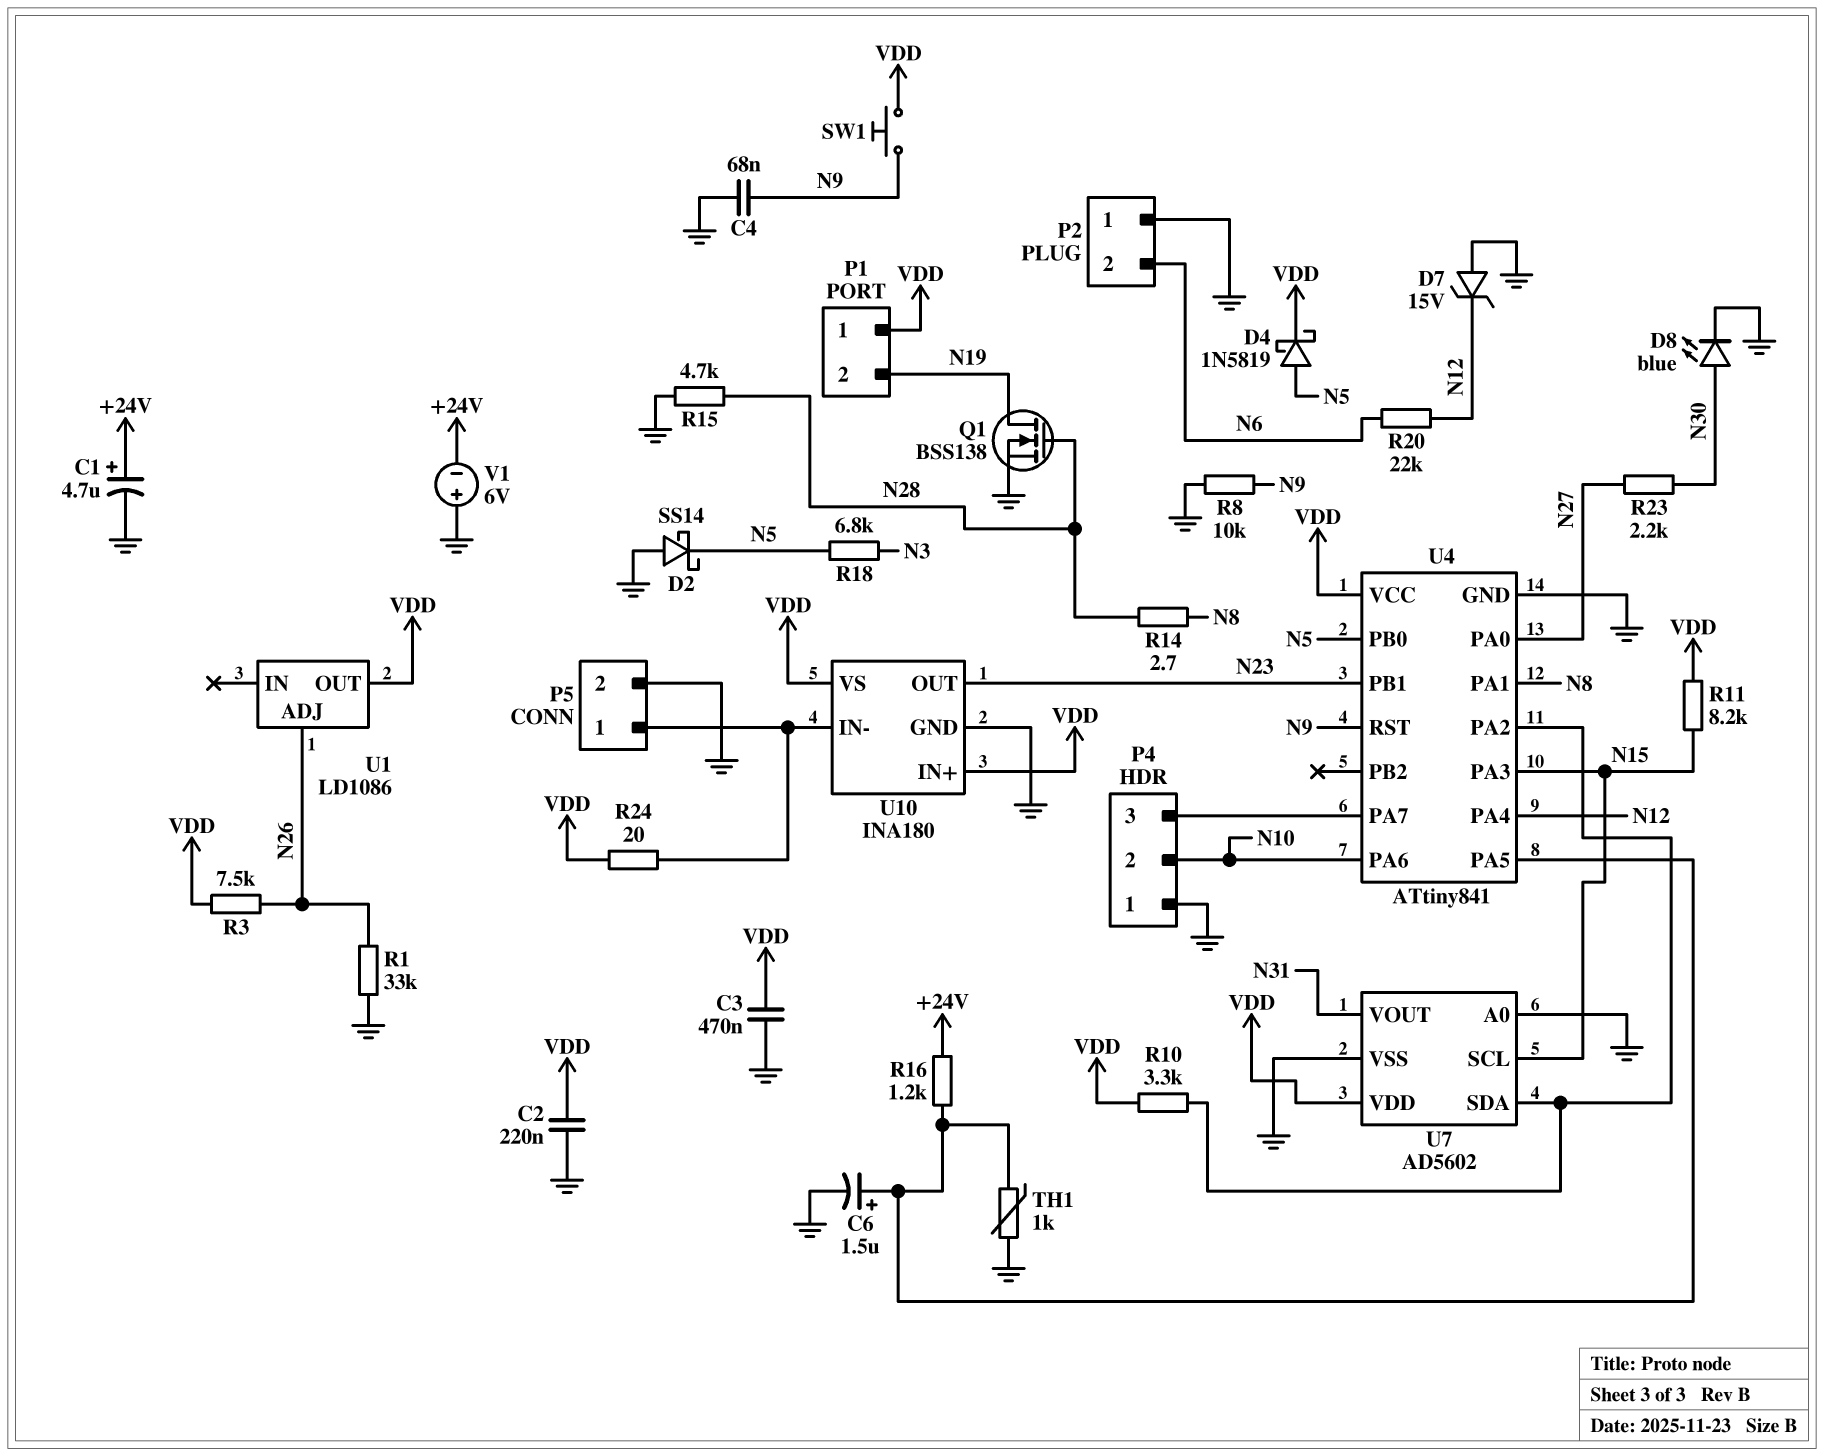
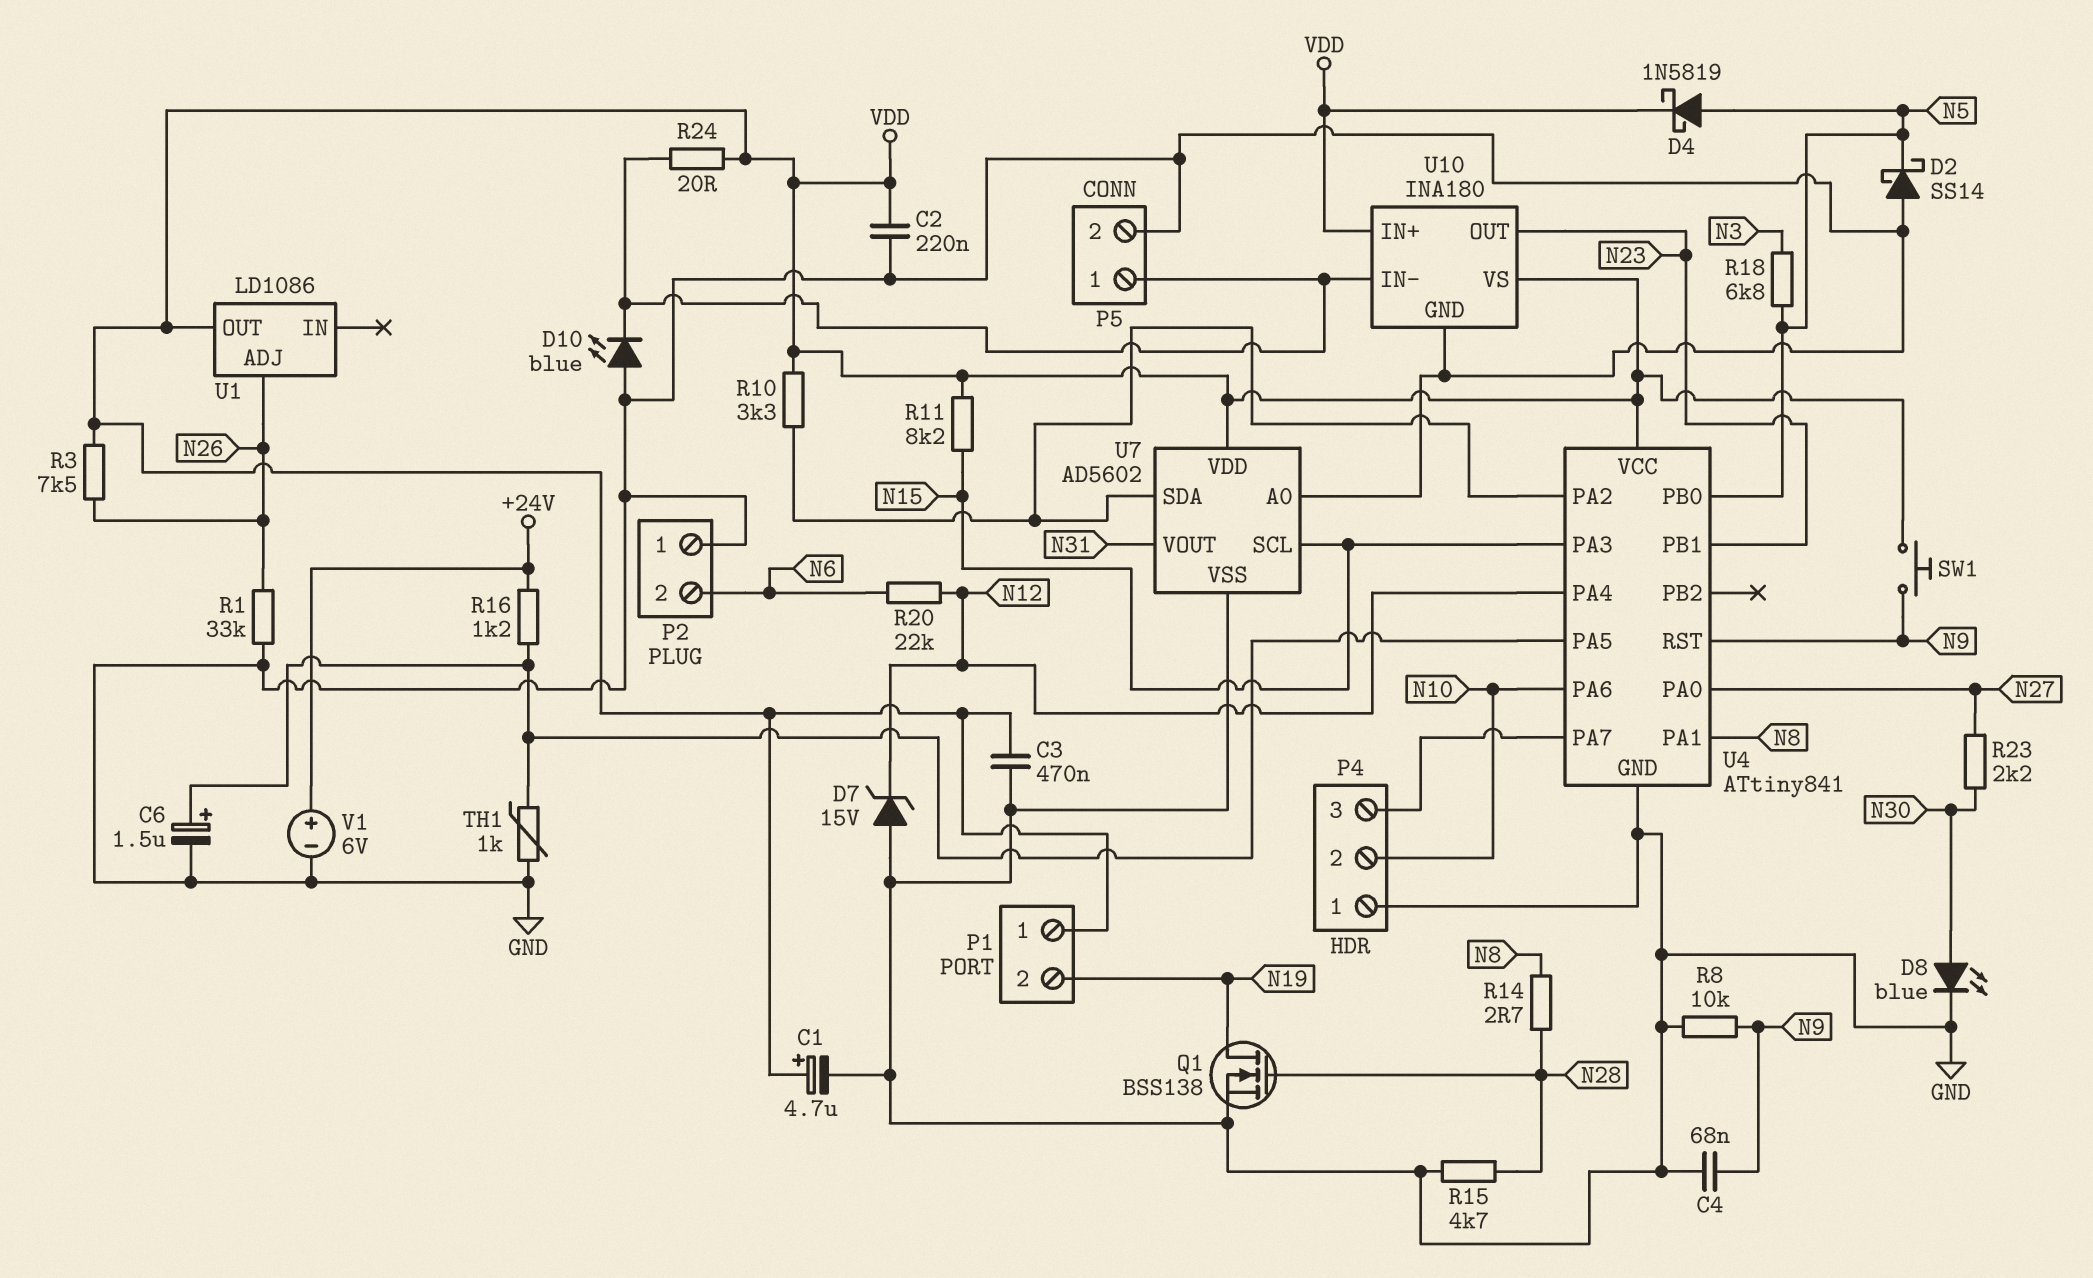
C1: 4.7uF (plus +24V, minus GND) -> 4.7uF (plus VDD, minus GND)
D10: none -> LED blue (A GND, K P5/1)
V1: 6V (plus GND, minus +24V) -> 6V (plus +24V, minus GND)

